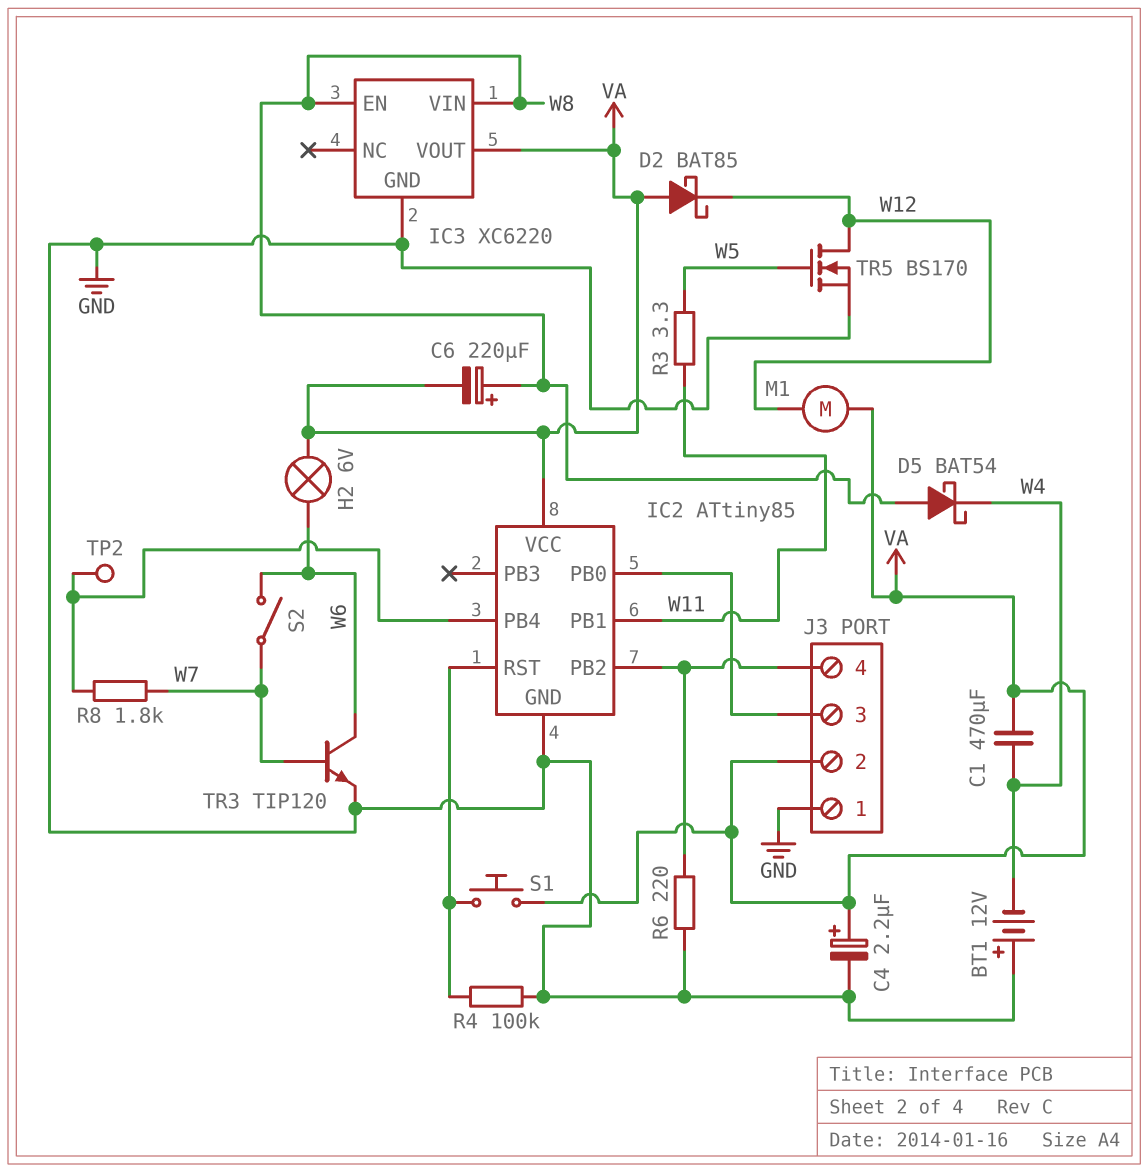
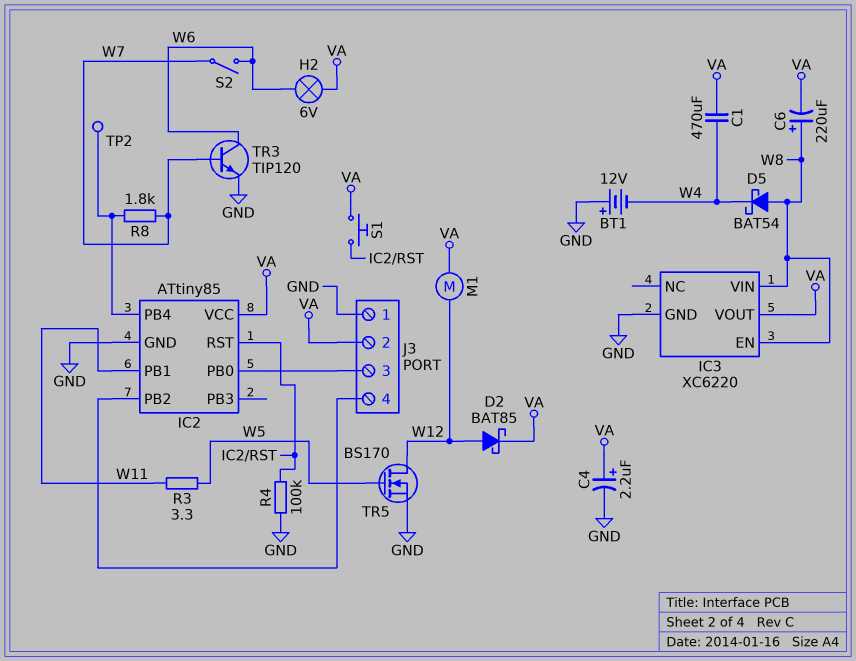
D2: schottky BAT85 (A VA, K W12) -> schottky BAT85 (A W12, K VA)
R6: 220 (GND, IC2/PB2) -> none

